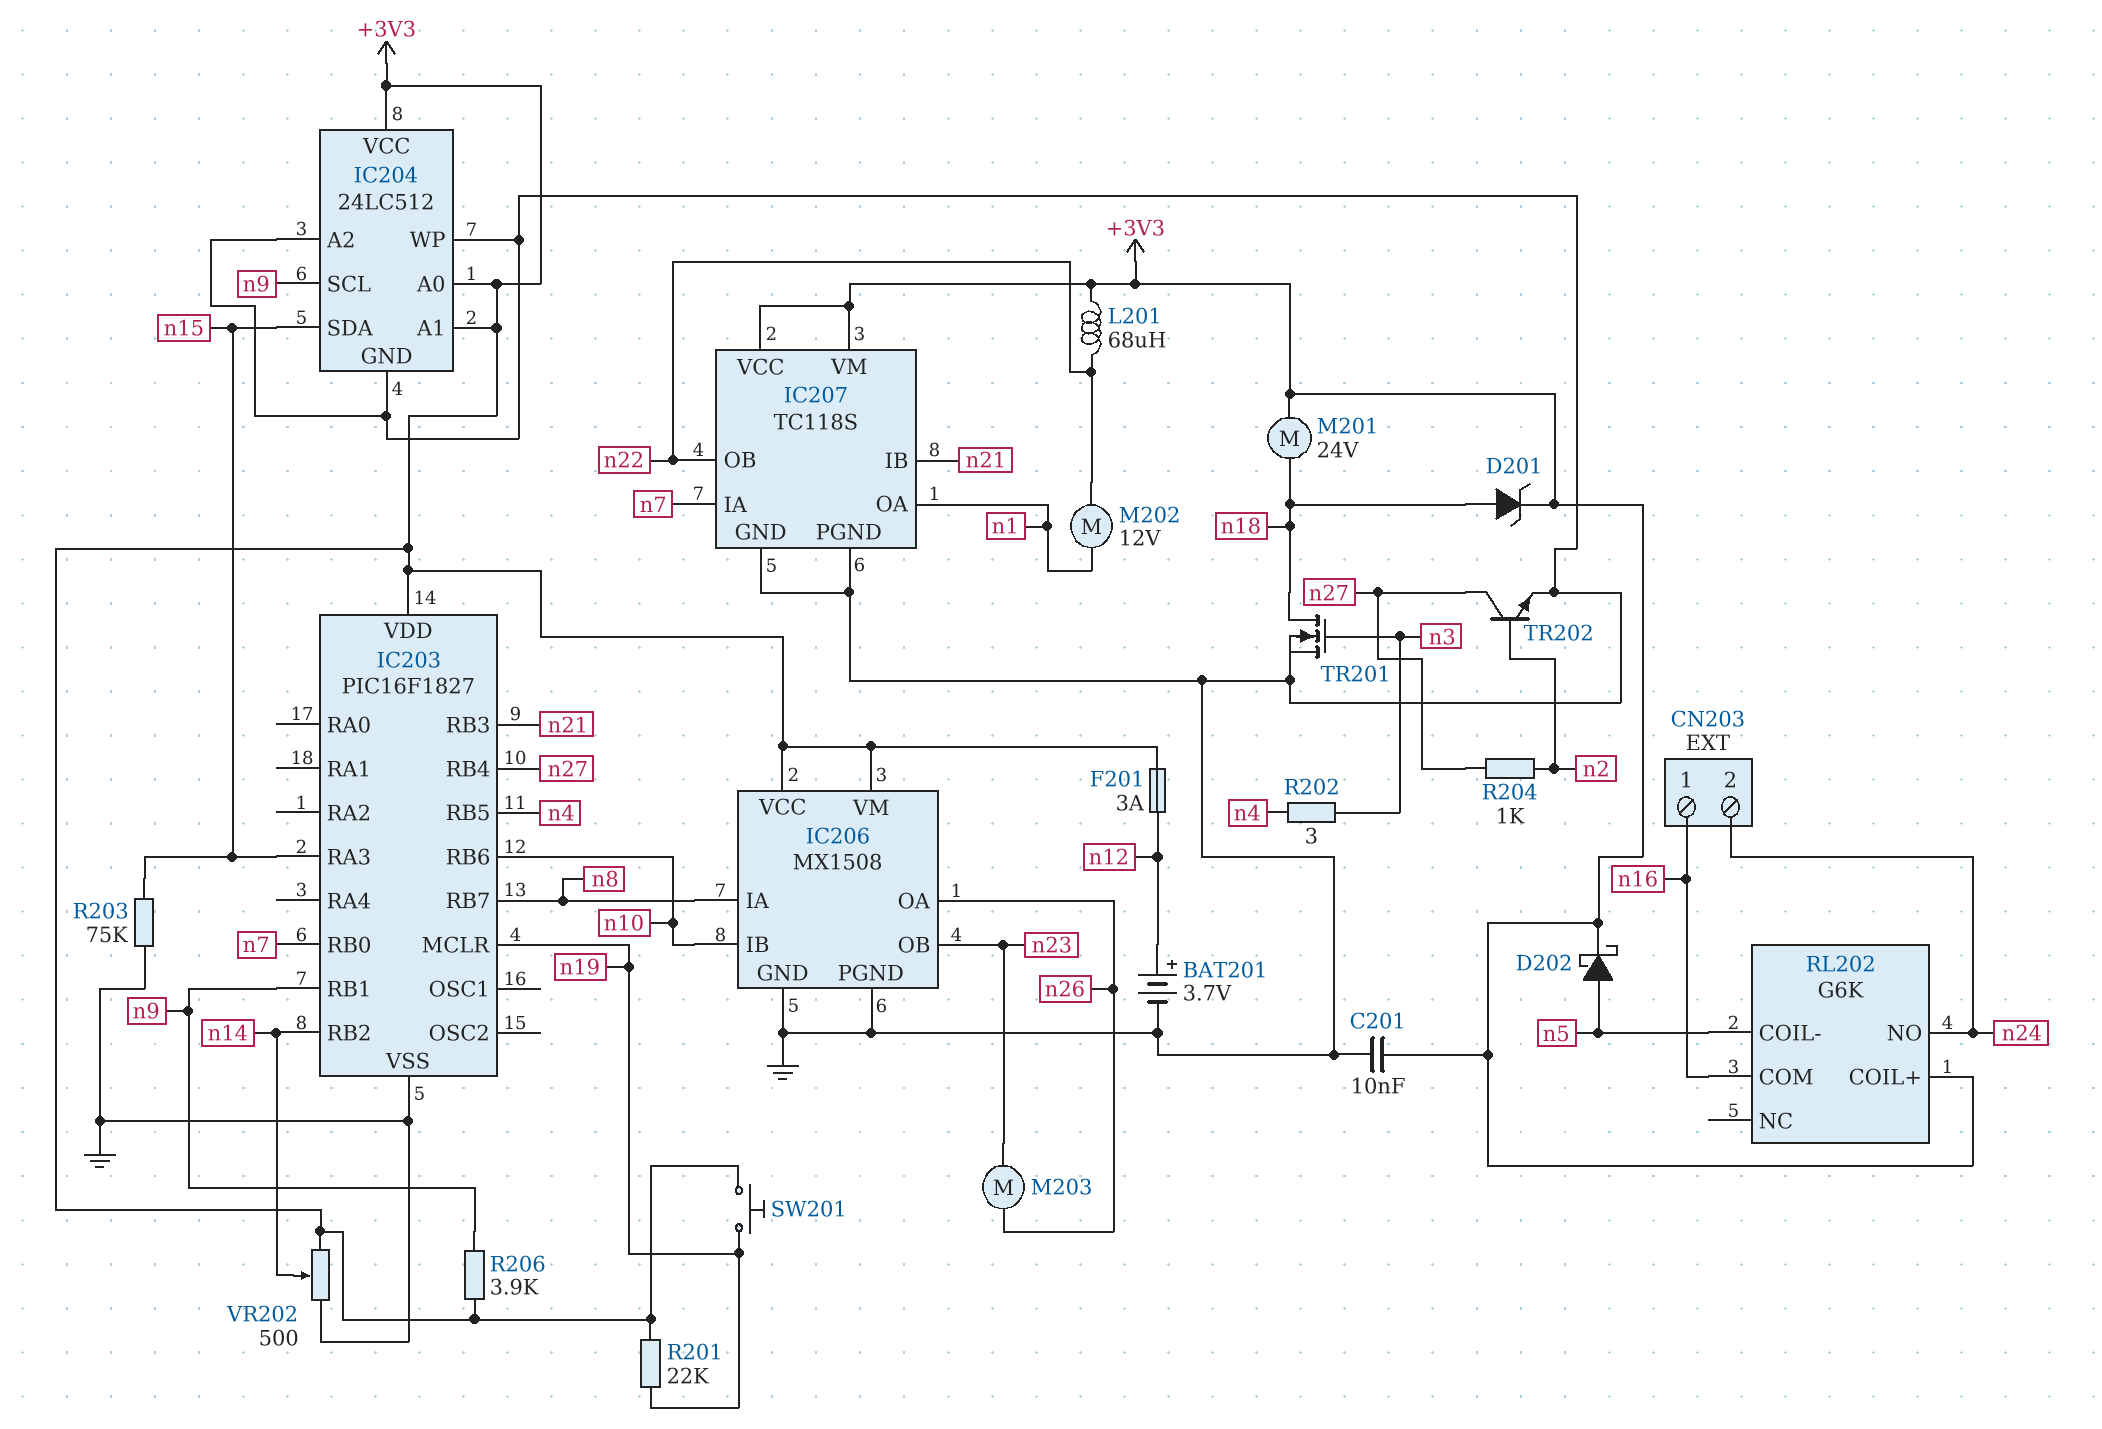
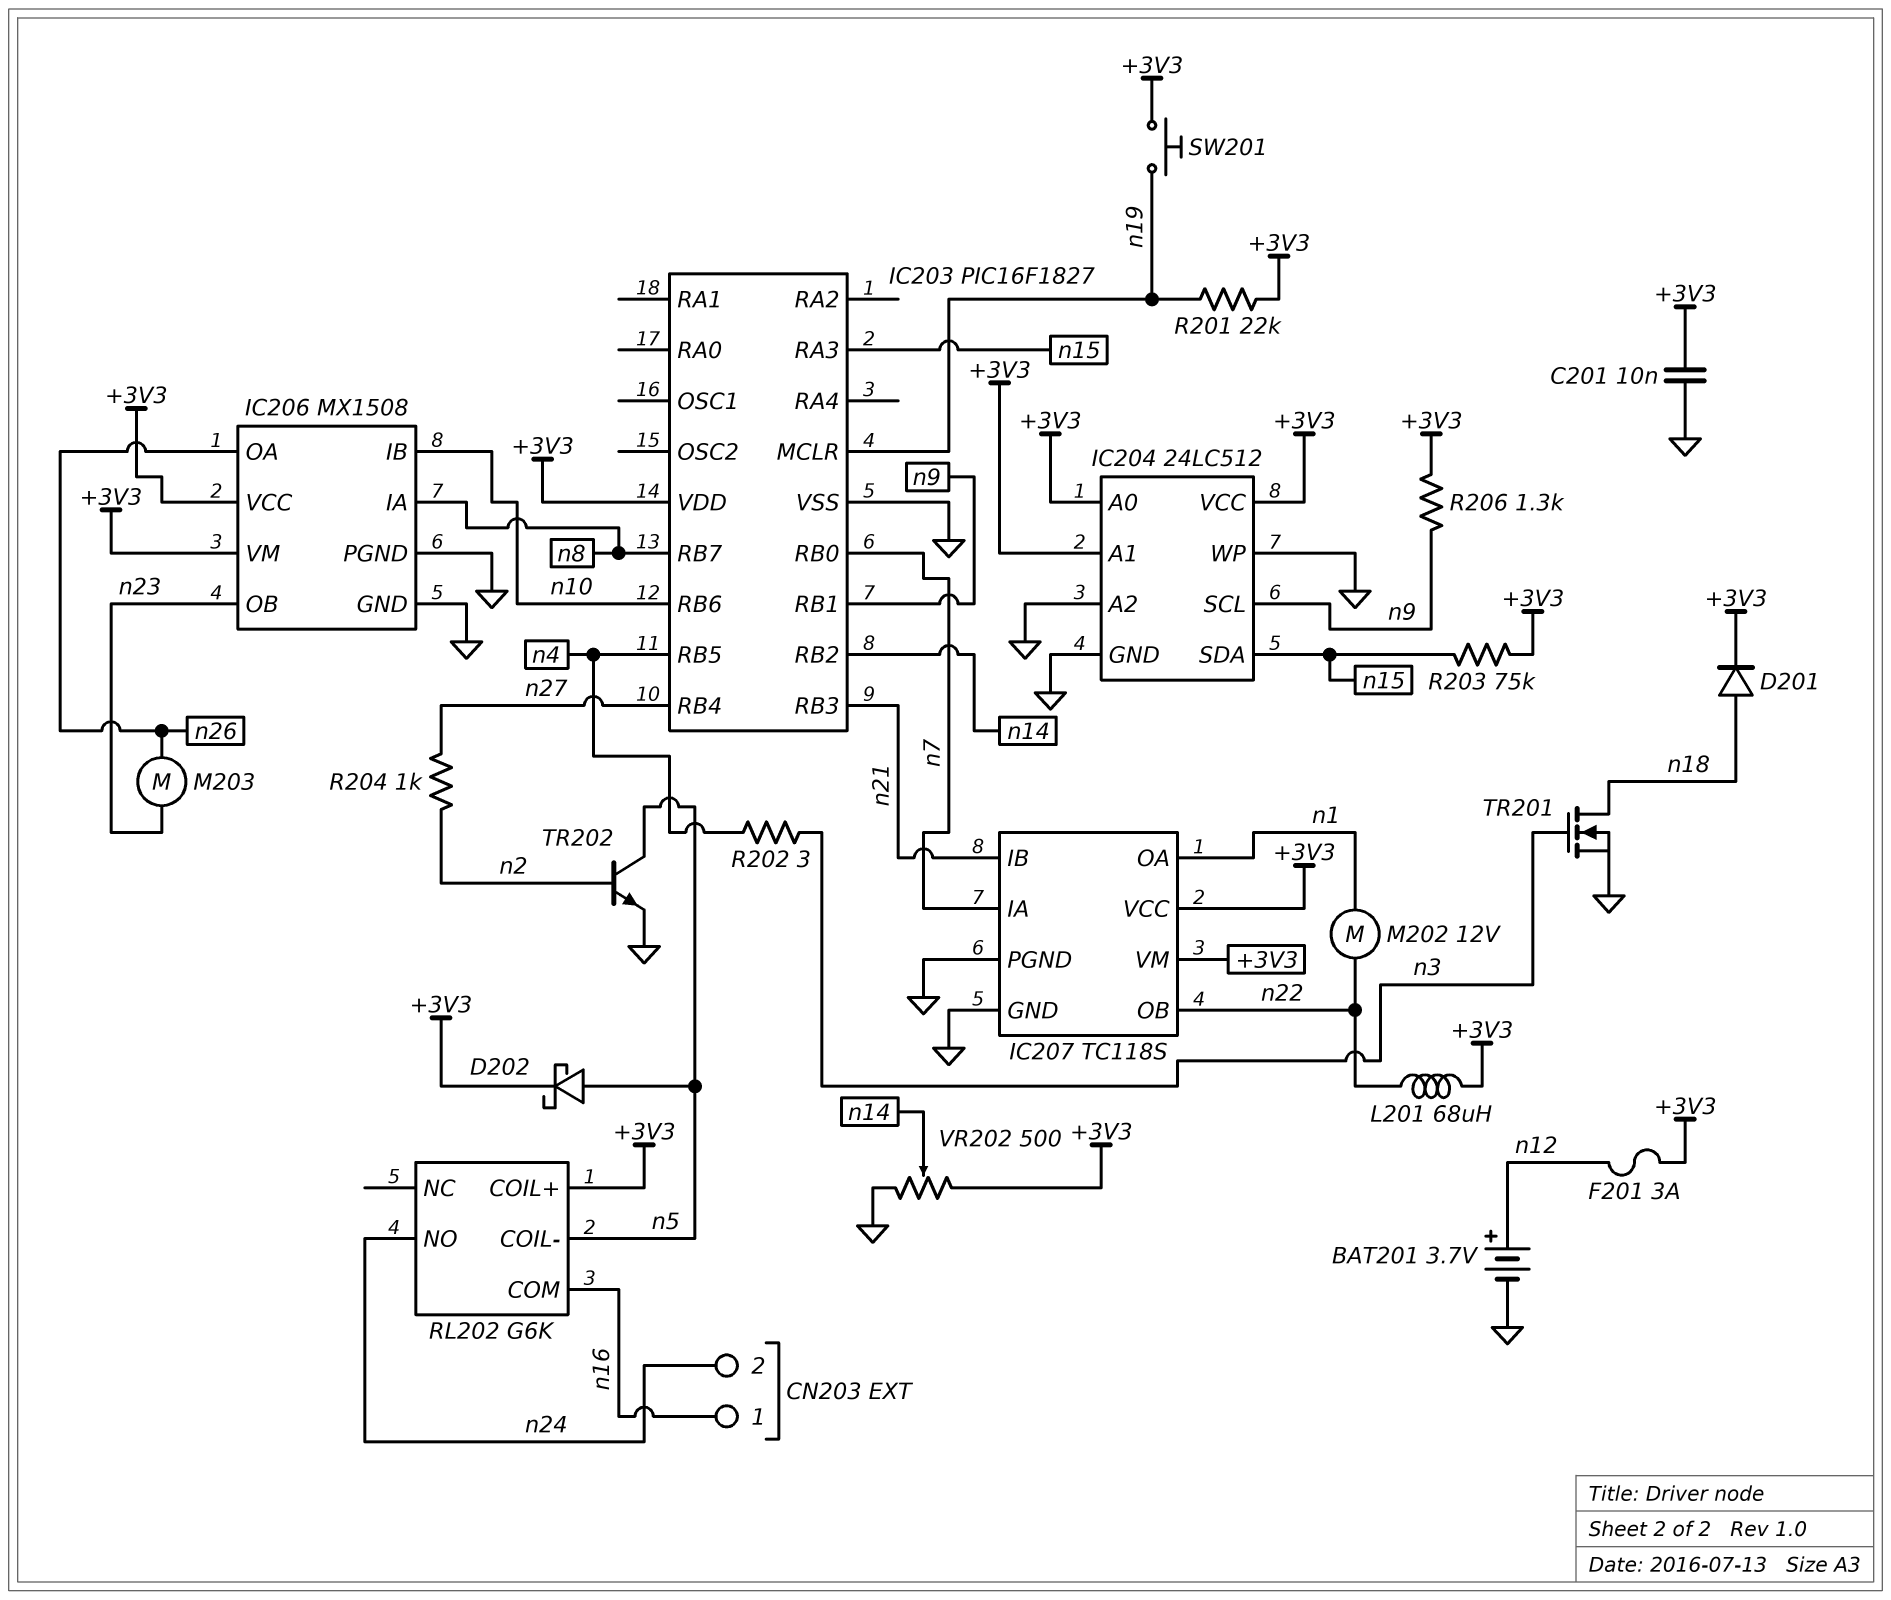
D201: zener (A n18, K +3V3) -> diode (A n18, K +3V3)
M201: motor 24V (+3V3, n18) -> none
R203: 75k (GND, n15) -> 75k (+3V3, n15)
R206: 3.9k (+3V3, n9) -> 1.3k (+3V3, n9)
TR202: NPN (B n2, C n27, E GND) -> NPN (B n2, C n5, E GND)

